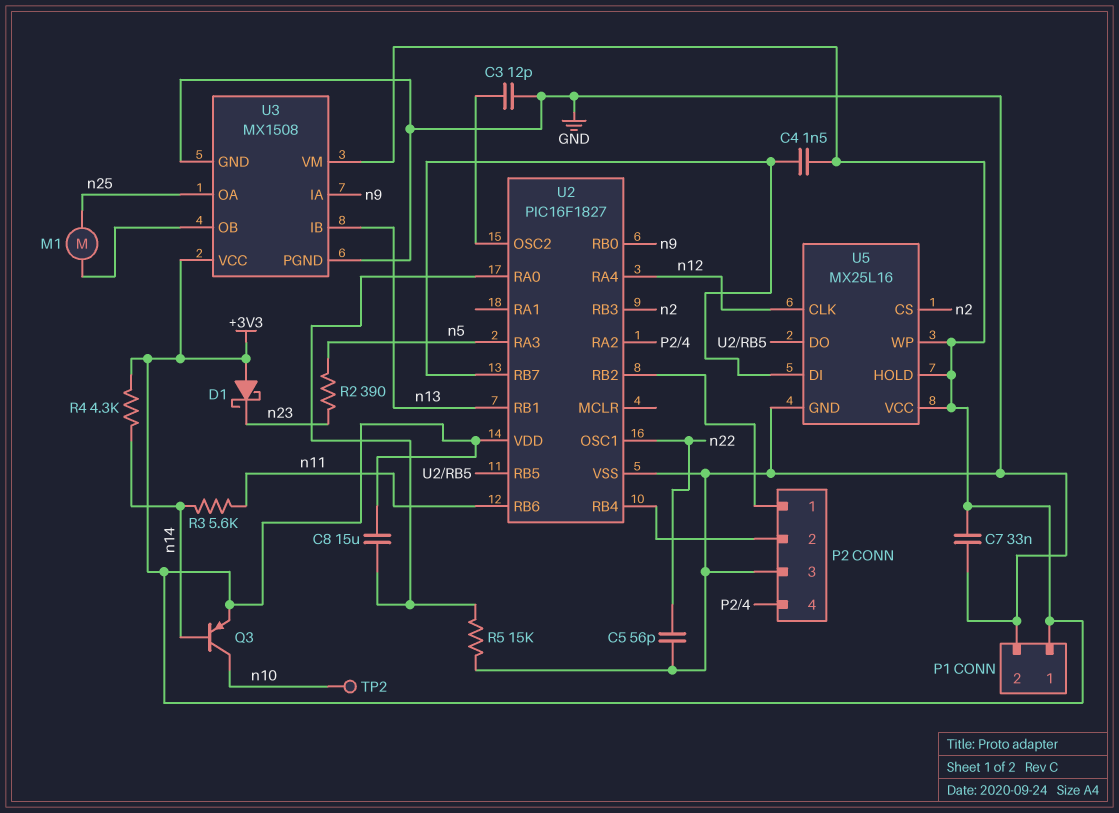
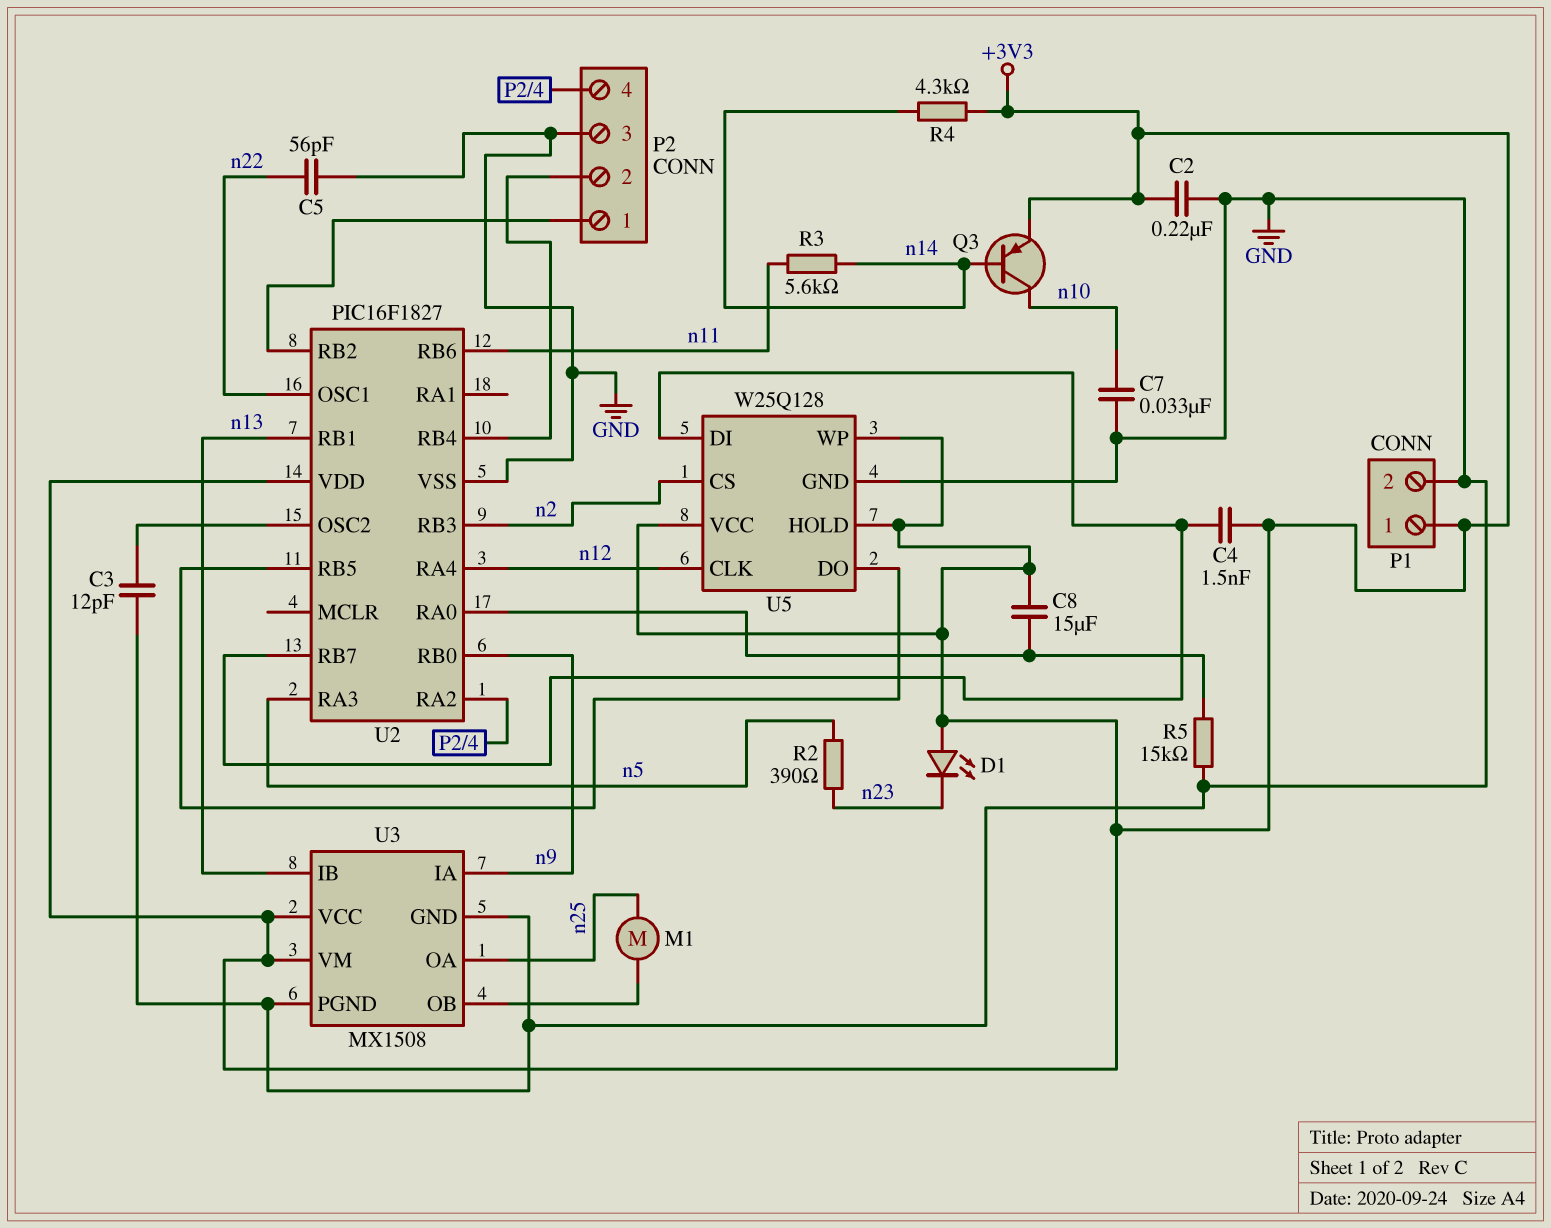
C2: none -> 220nF (+3V3, GND)
C7: 33nF (+3V3, GND) -> 33nF (GND, n10)
D1: schottky (A +3V3, K n23) -> LED (A +3V3, K n23)
TP2: test point (n10) -> none
U5: MX25L16 -> W25Q128

